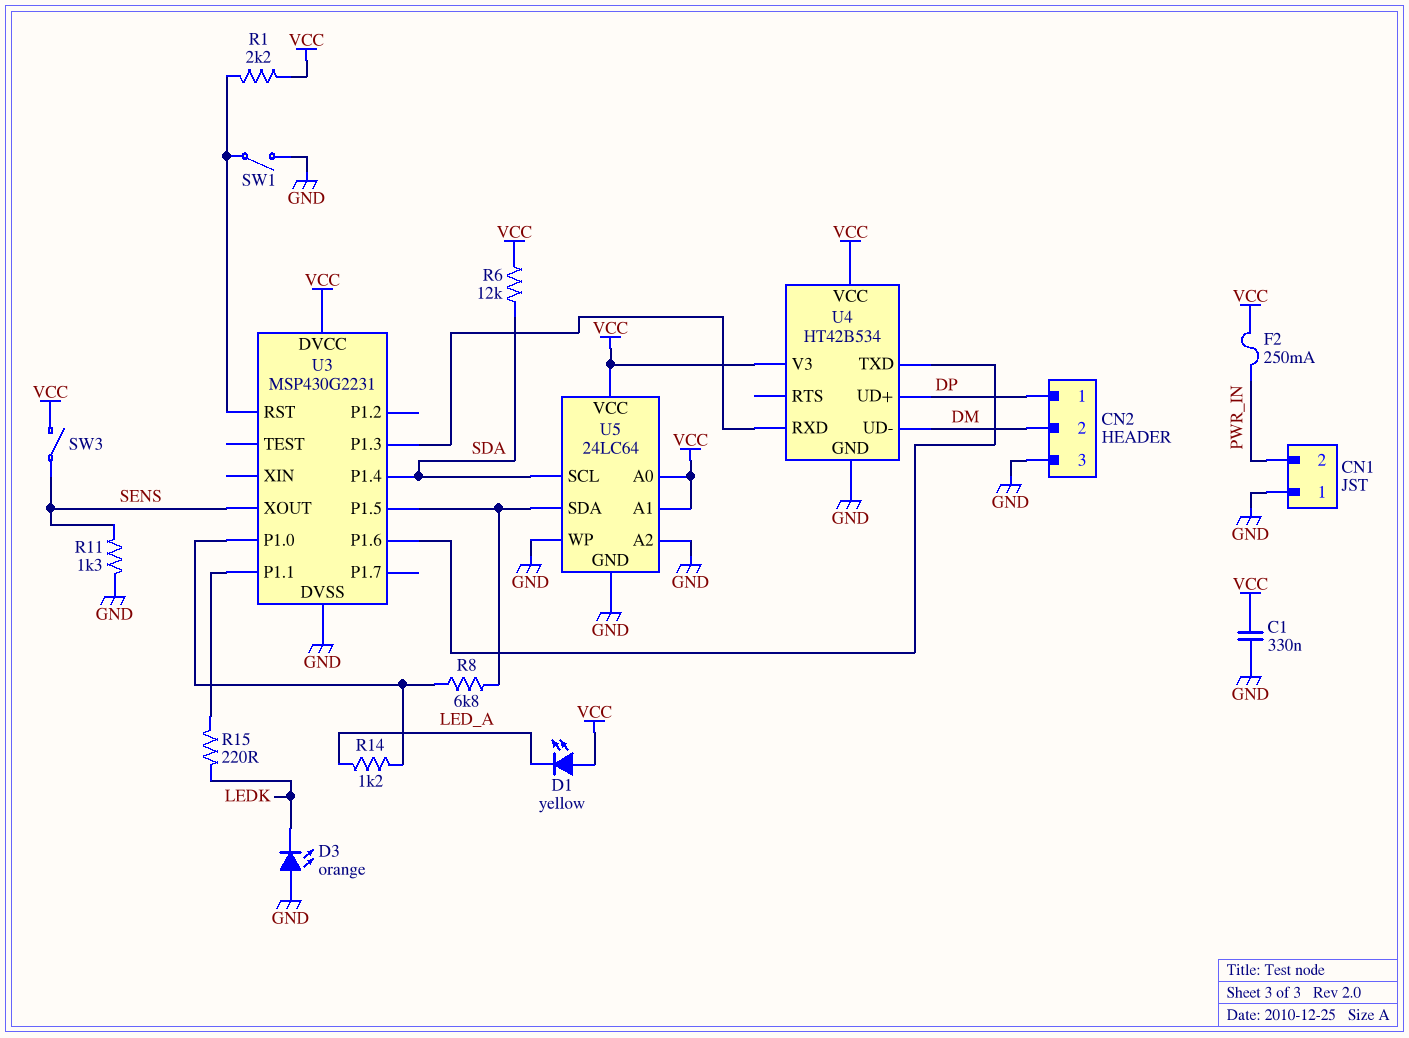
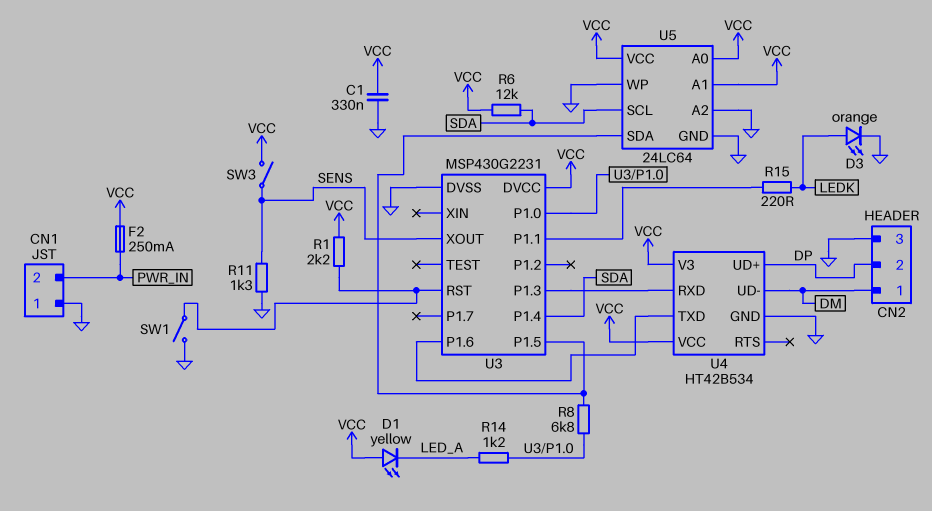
CN2 pin 1: DP -> DM
CN2 pin 2: DM -> DP
D3: LED orange (A GND, K LEDK) -> LED orange (A LEDK, K GND)

